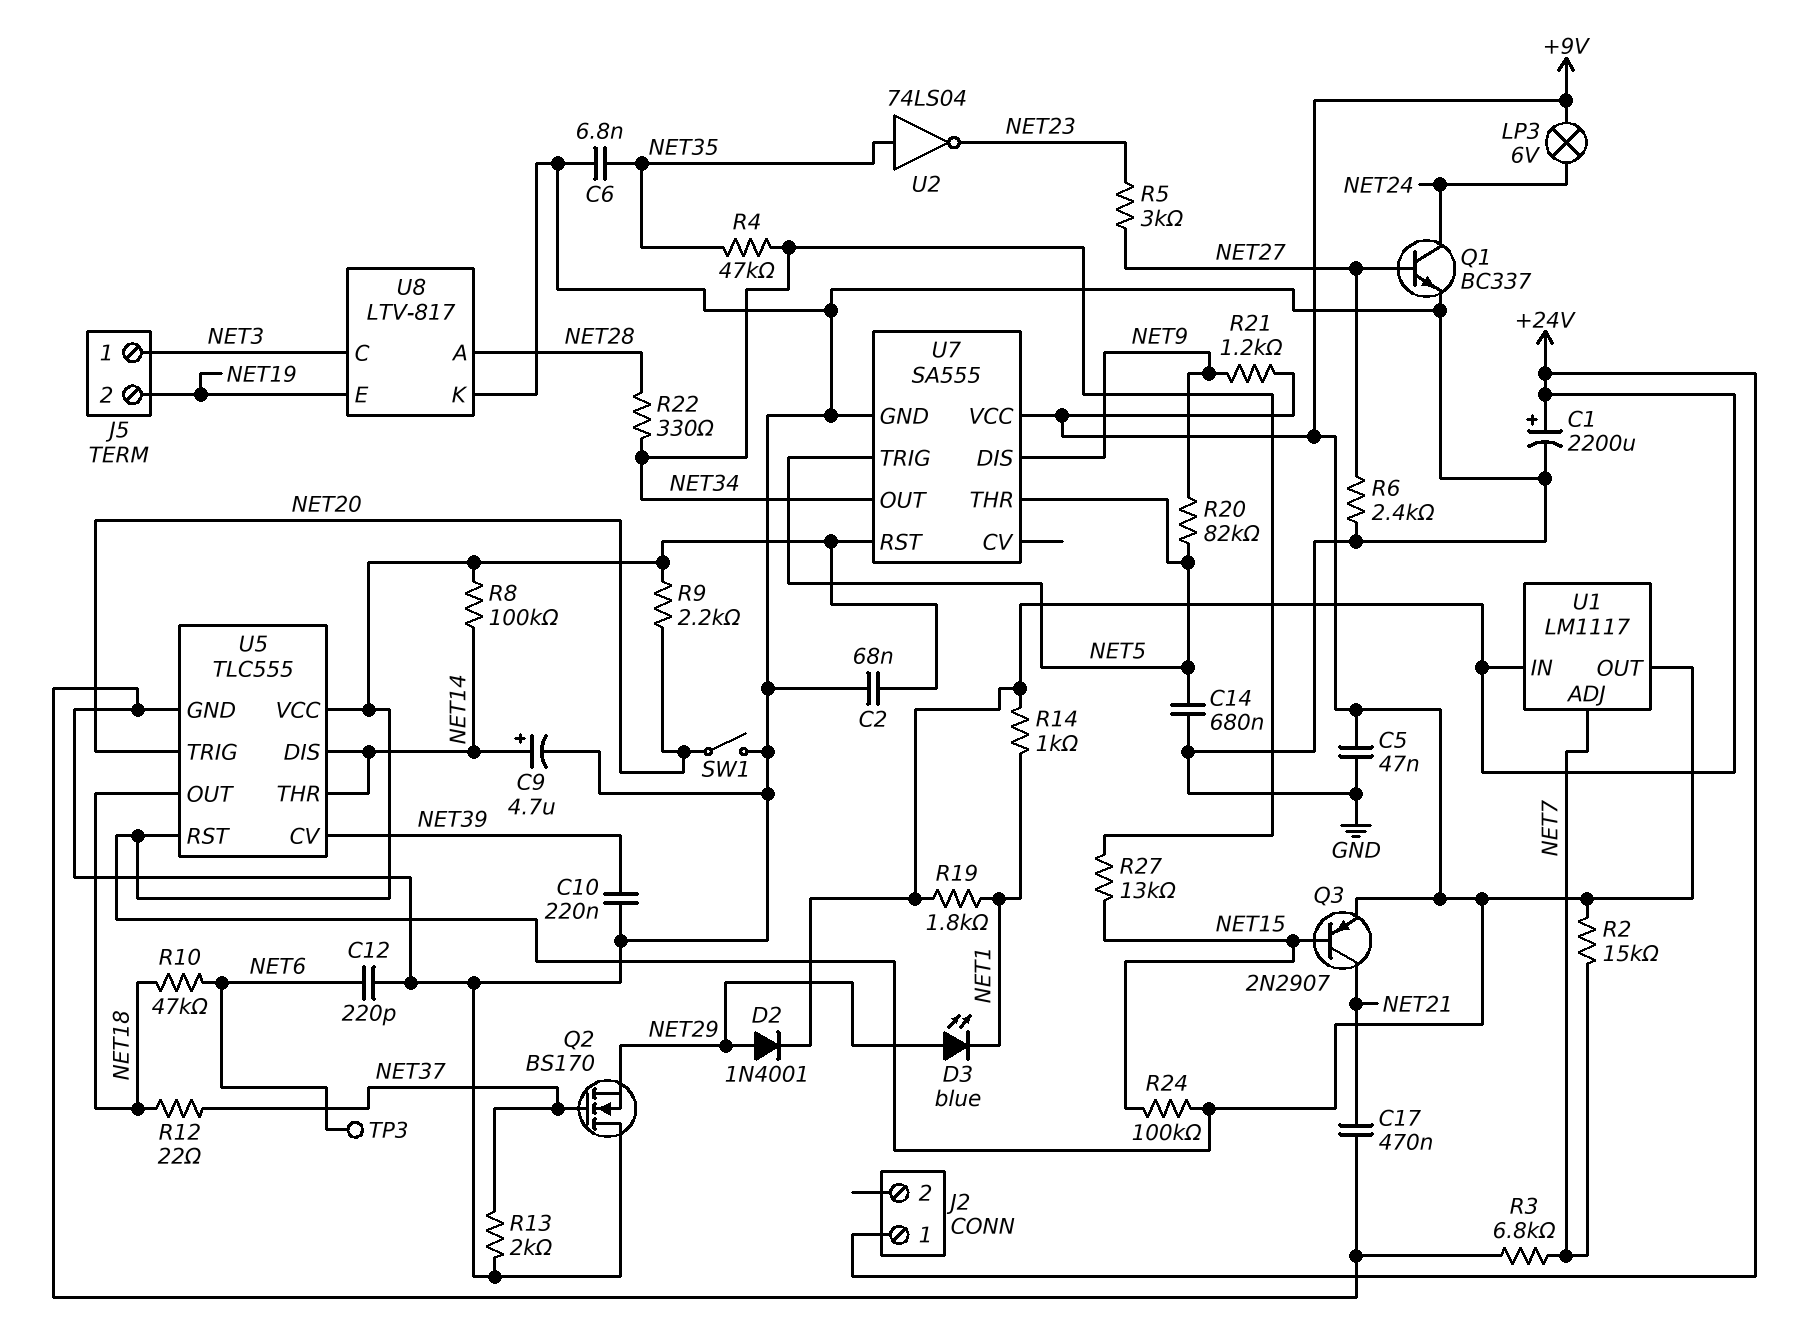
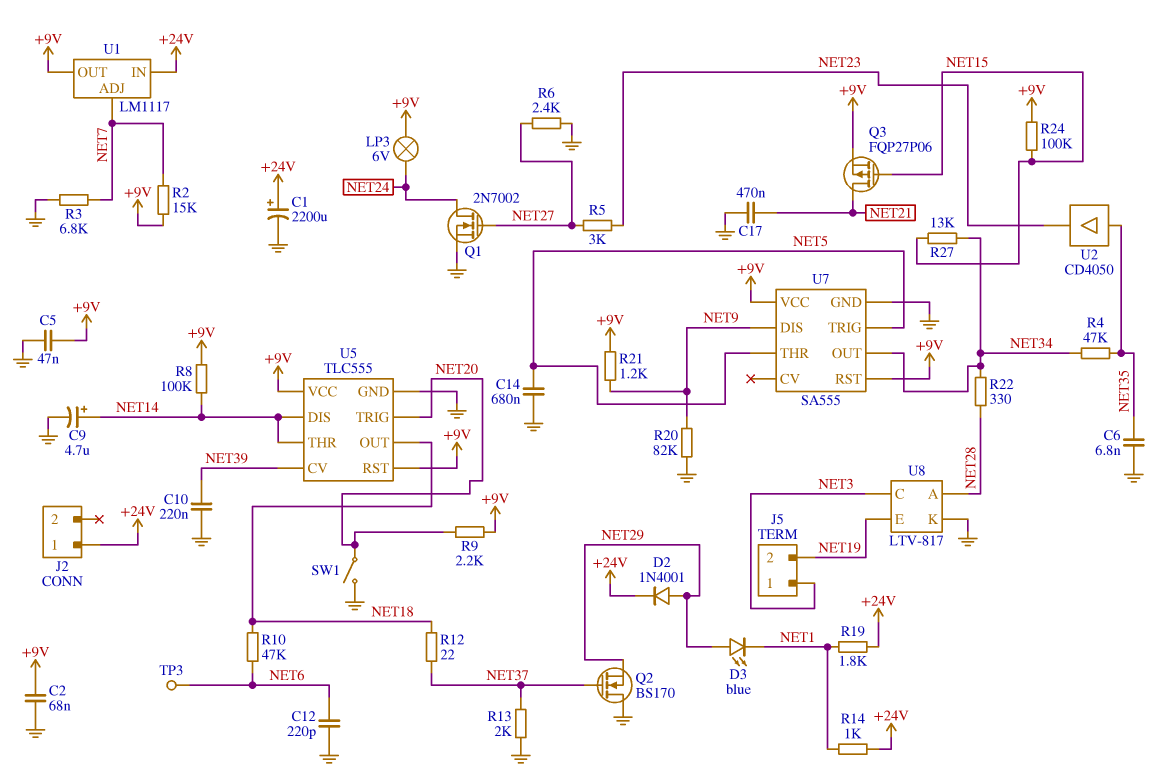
Q1: NPN BC337 (B NET27, C NET24, E GND) -> NMOS 2N7002 (G NET27, D NET24, S GND)
Q3: PNP 2N2907 (B NET15, C NET21, E +9V) -> PMOS FQP27P06 (G NET15, D NET21, S +9V)
R20: 82k (NET5, NET9) -> 82k (GND, NET9)
U2: NOT 74LS04 (in NET35, out NET23) -> buffer CD4050 (in NET35, out NET23)

